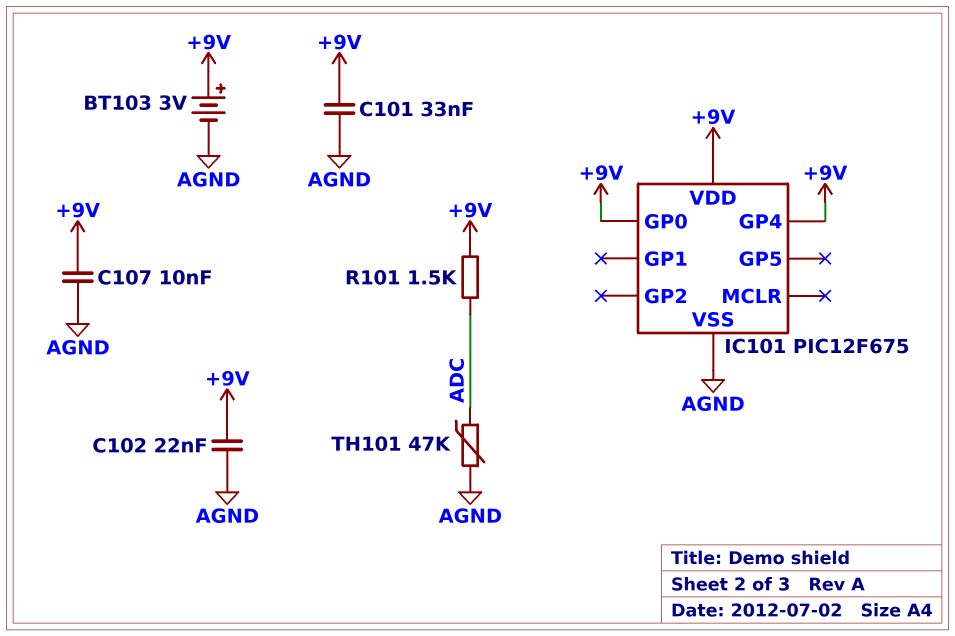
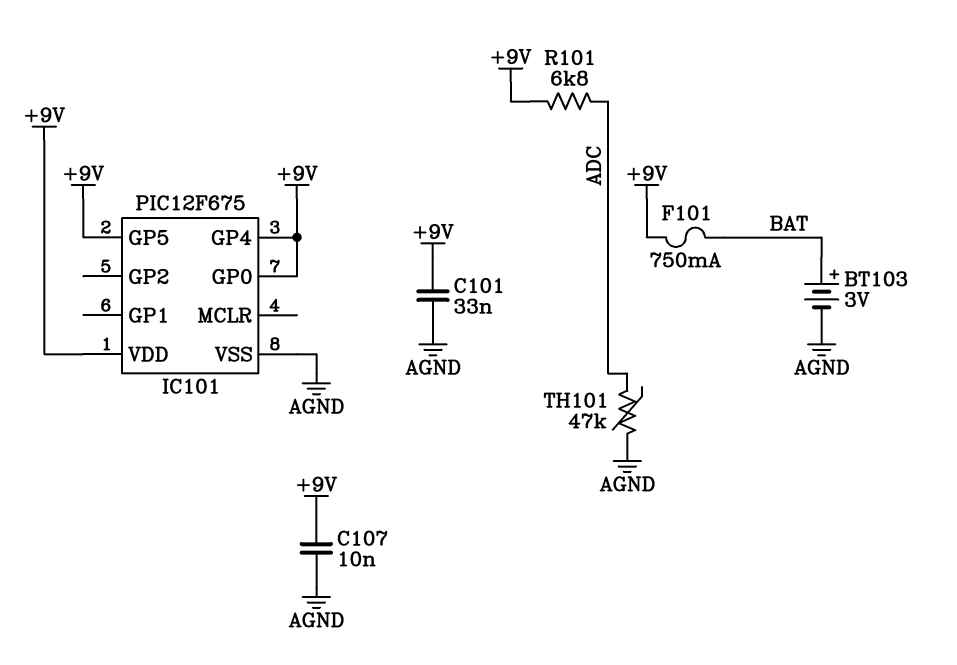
BT103: 3V (plus +9V, minus AGND) -> 3V (plus BAT, minus AGND)
C102: 22nF (+9V, AGND) -> none
F101: none -> 750mA (+9V, BAT)
IC101 pin GP5: none -> +9V
R101: 1.5k (+9V, ADC) -> 6.8k (+9V, ADC)

